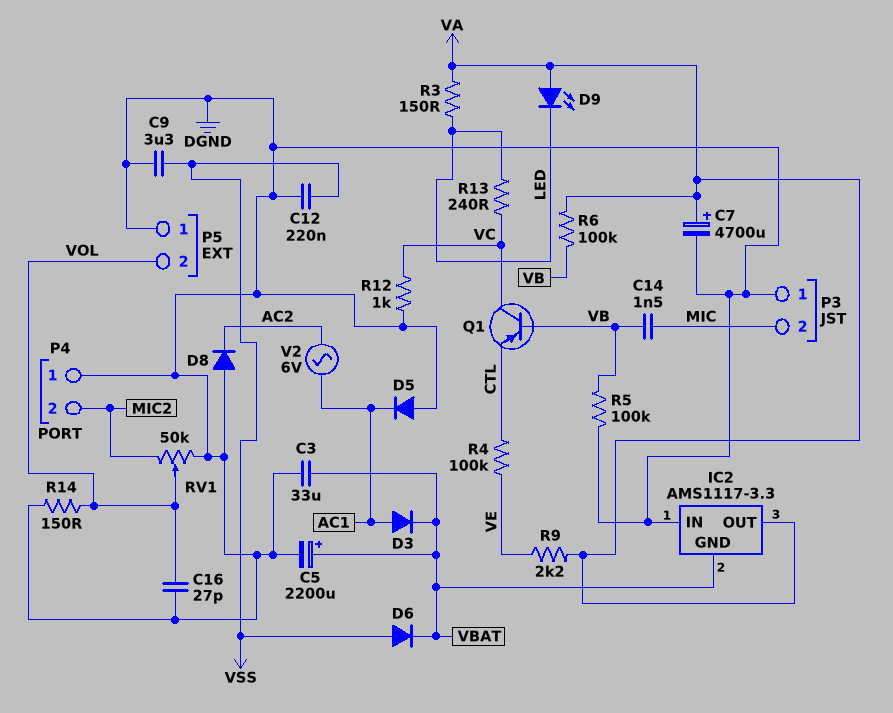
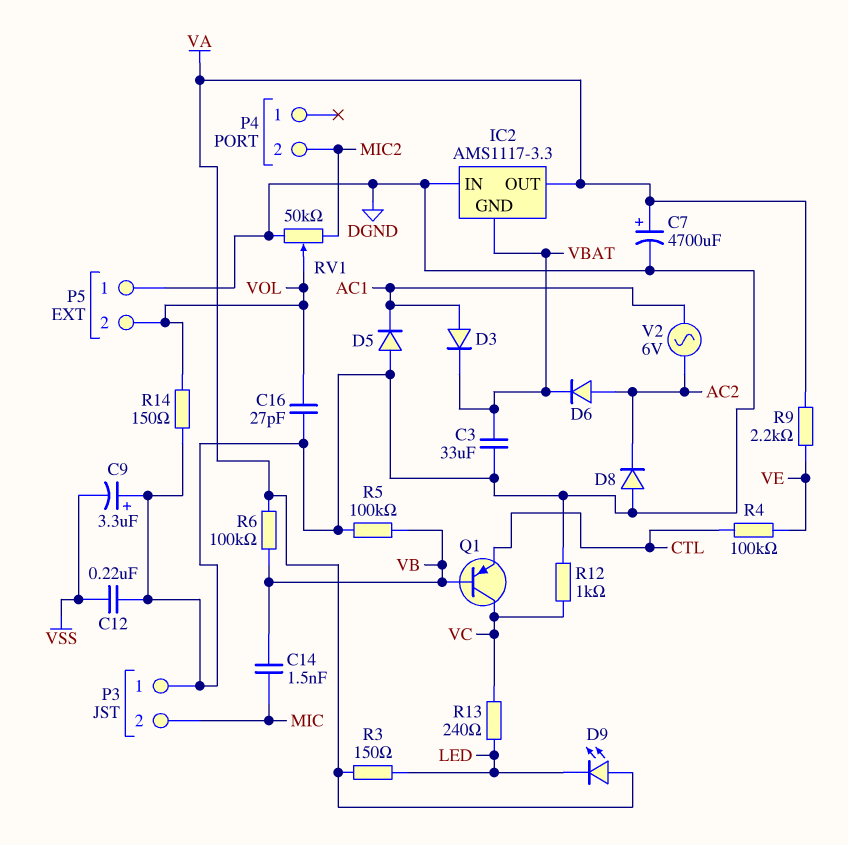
C5: 2200uF (plus VBAT, minus DGND) -> none
C9: 3.3uF (DGND, VSS) -> 3.3uF (plus DGND, minus VSS)
D6: diode (A VSS, K VBAT) -> diode (A AC2, K VBAT)
P4 pin 1: DGND -> none

